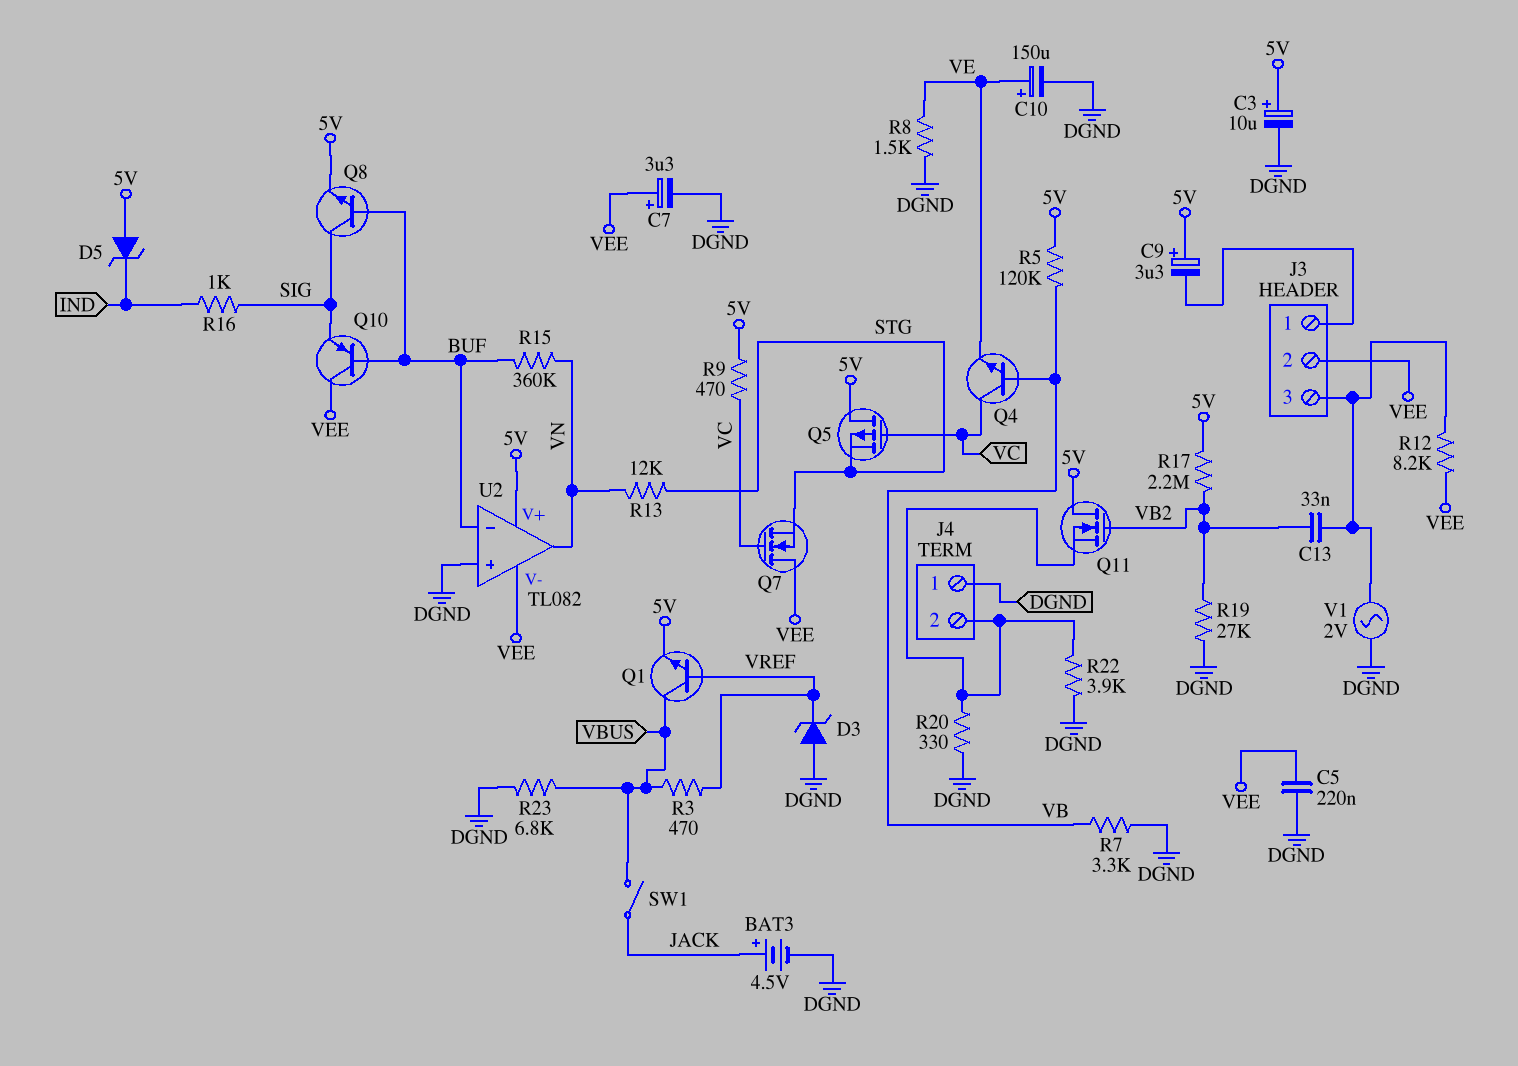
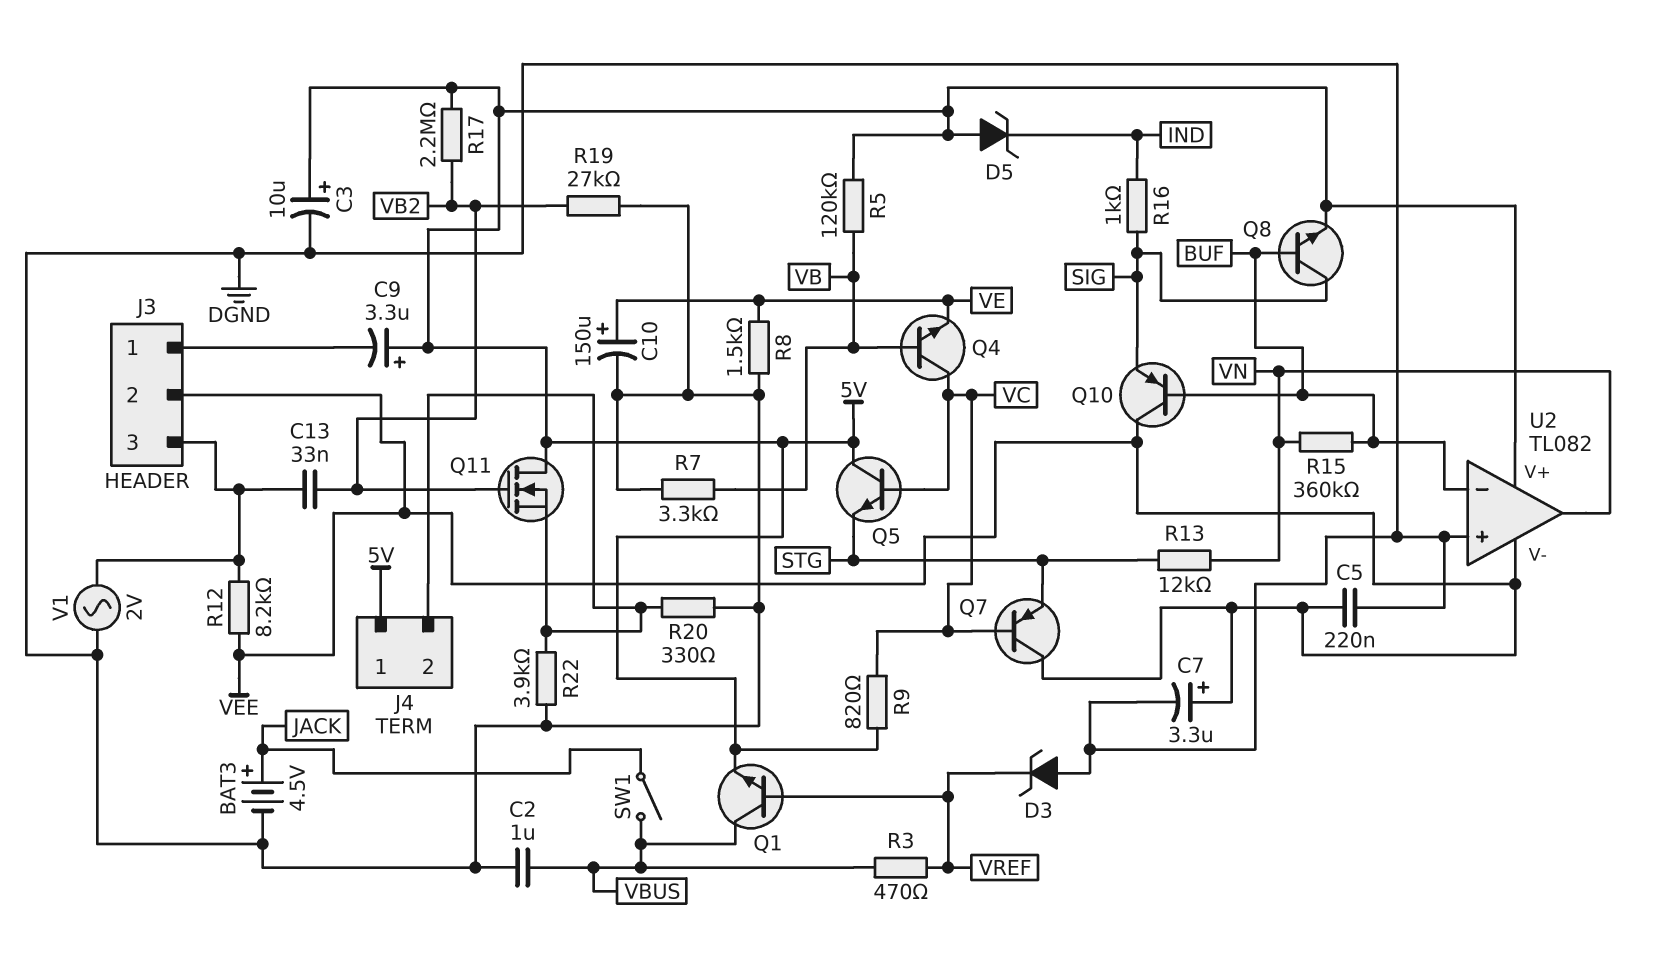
C2: none -> 1uF (DGND, VBUS)
J4 pin 1: DGND -> 5V
Q5: PMOS (G VC, D 5V, S STG) -> NPN (B VC, C 5V, E STG)
Q7: NMOS (G VC, D VEE, S STG) -> PNP (B VC, C VEE, E STG)
R9: 470 (5V, VC) -> 820 (5V, VC)
R23: 6.8k (DGND, VBUS) -> none

